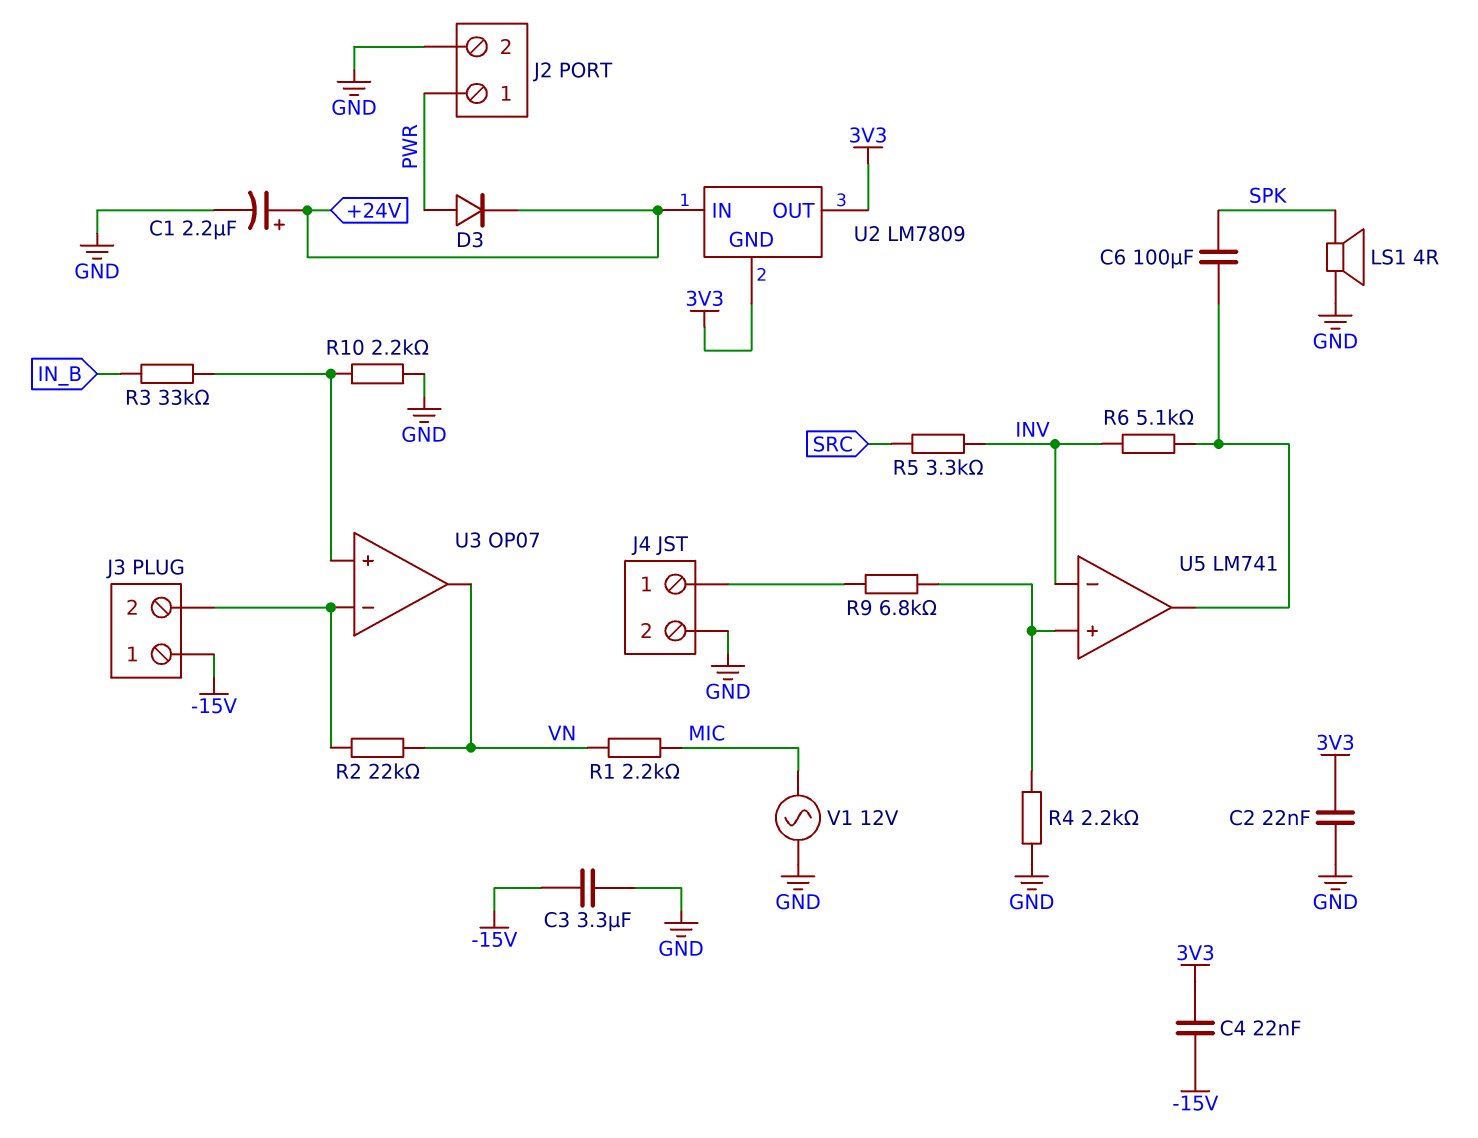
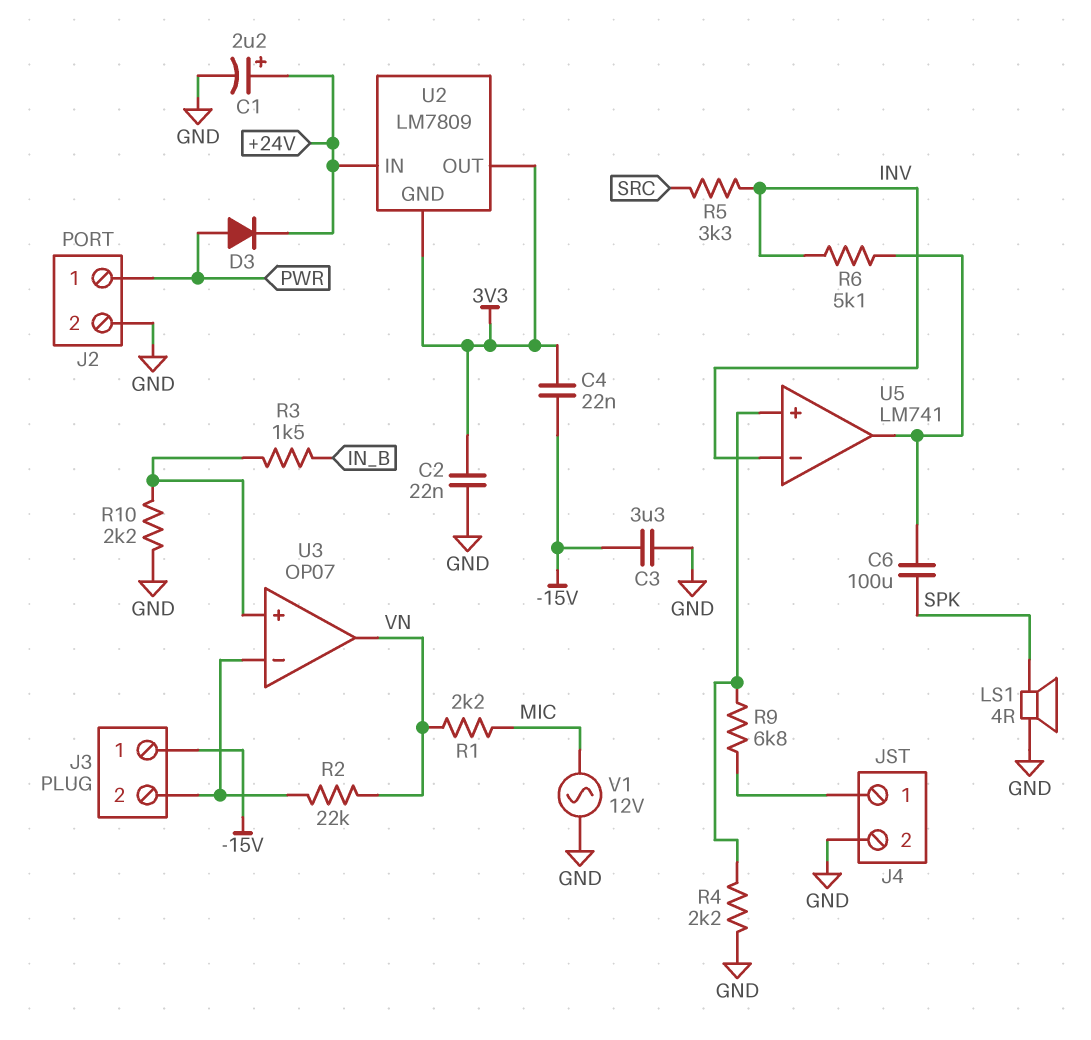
R3: 33k (IN_B, U3/in+) -> 1.5k (IN_B, U3/in+)

